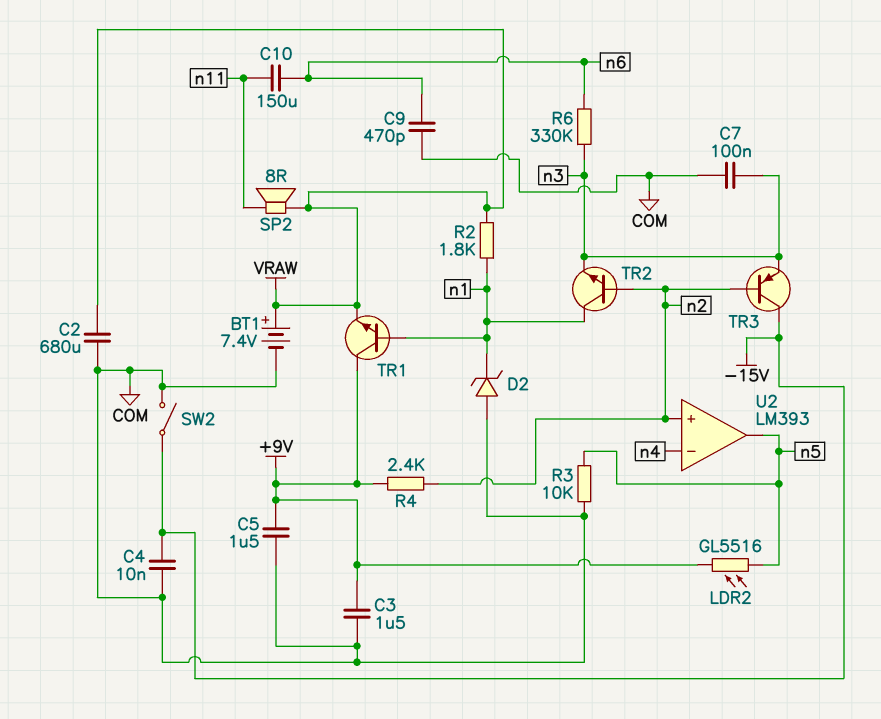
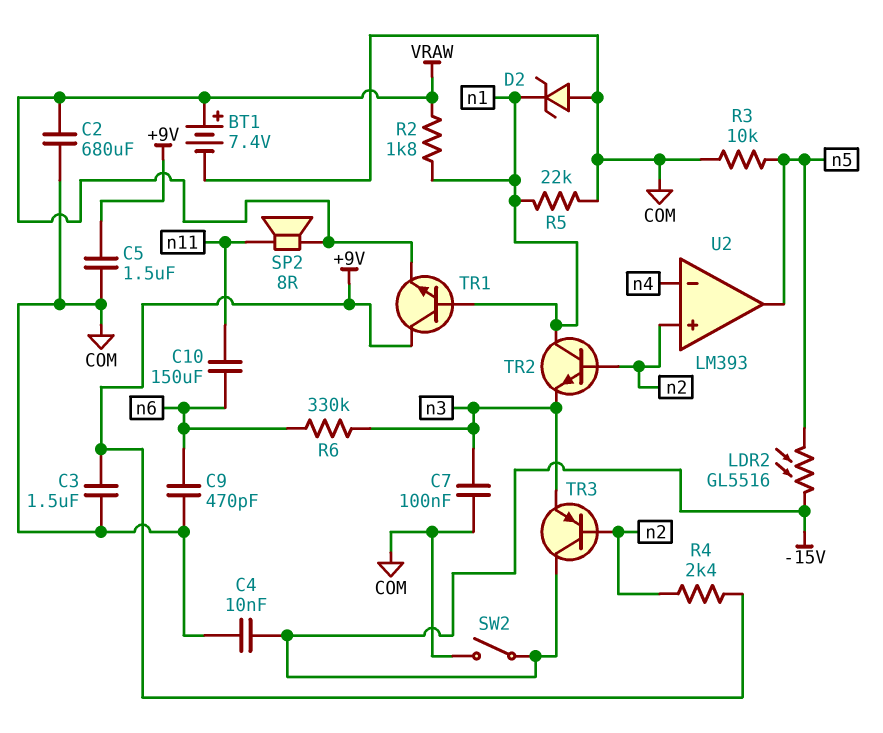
LDR2: GL5516 (+9V, n5) -> GL5516 (-15V, n5)
R5: none -> 22k (COM, n1)

